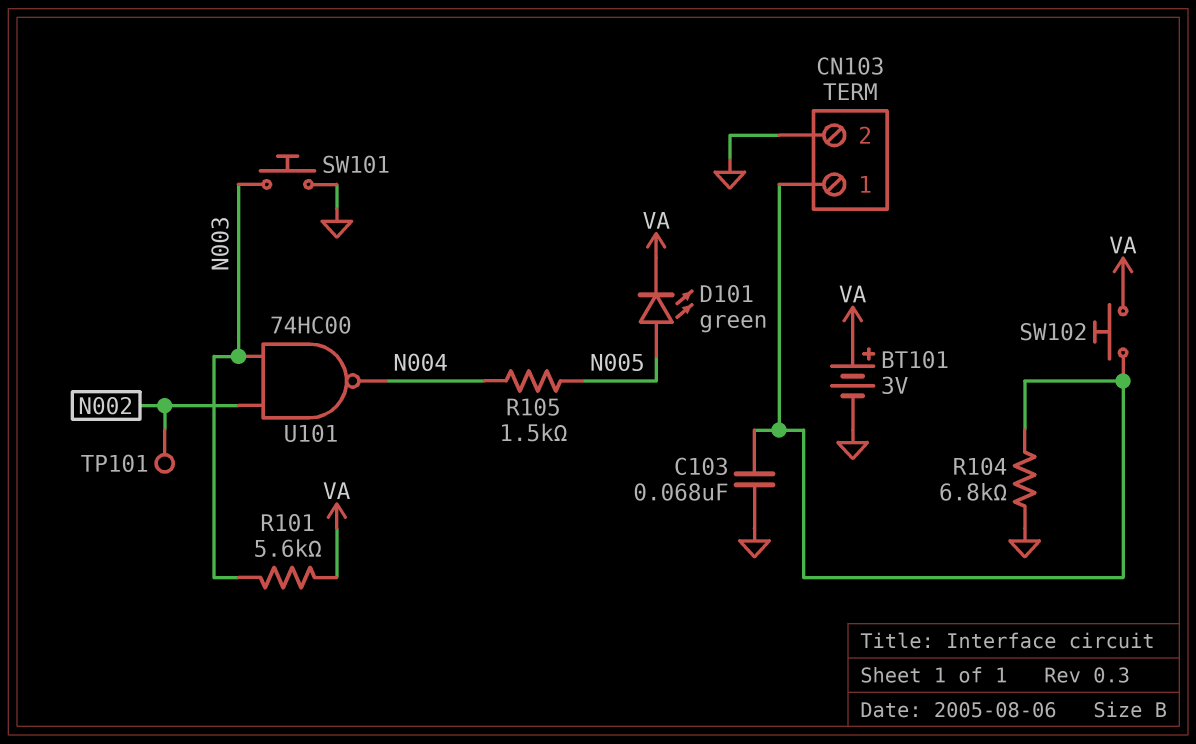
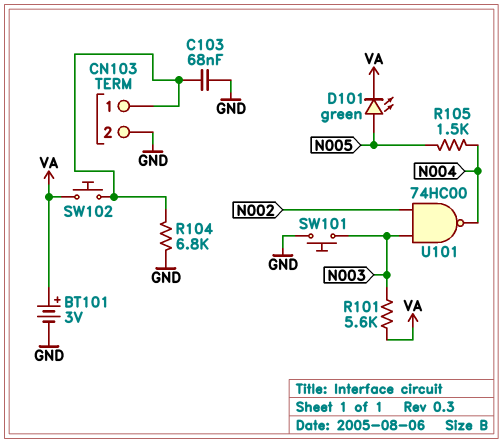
TP101: test point (N002) -> none

